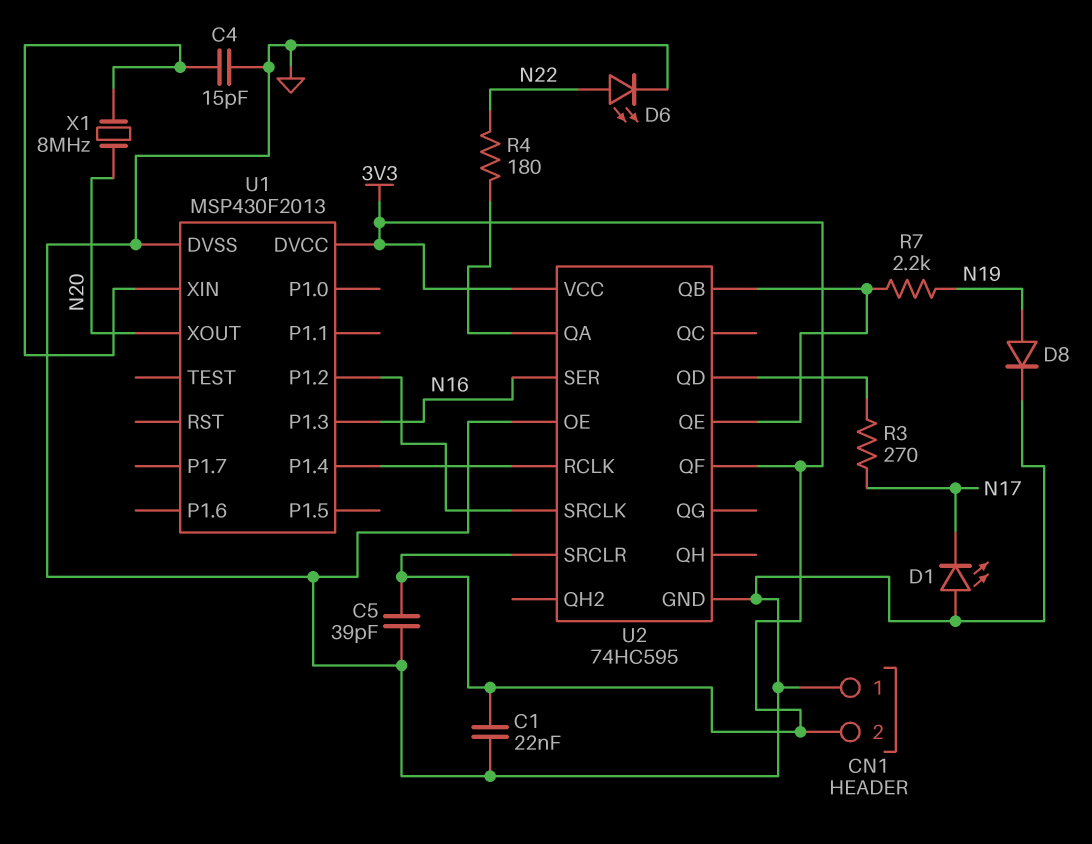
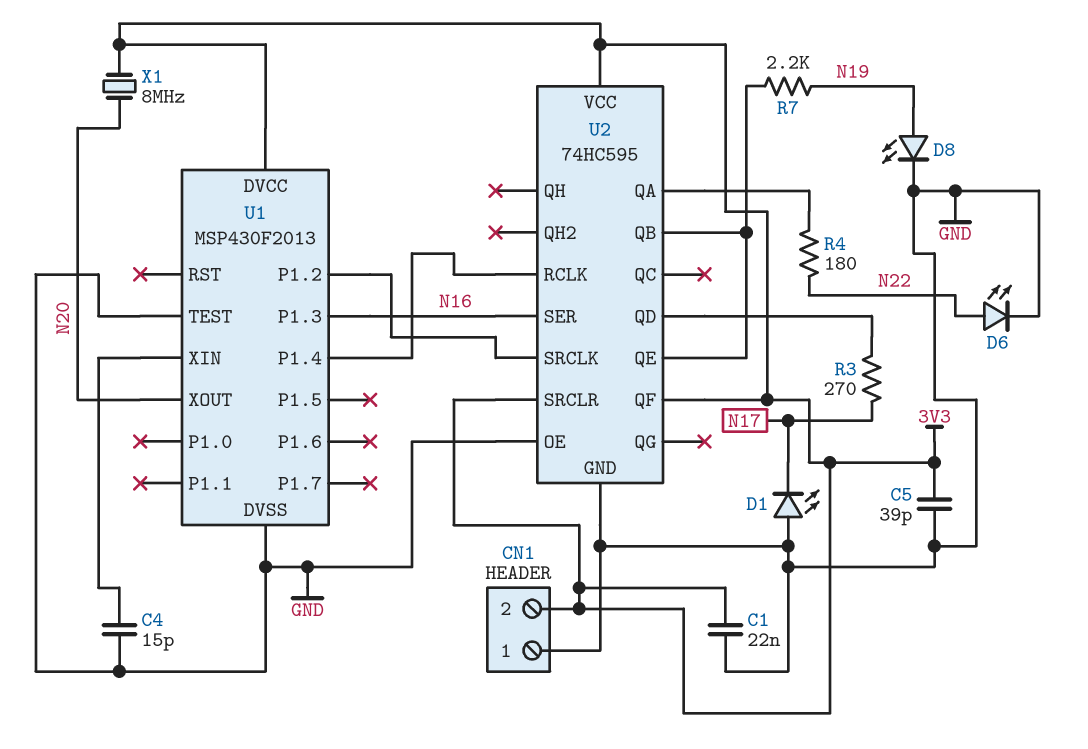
D8: diode (A N19, K GND) -> LED (A N19, K GND)
U1 pin TEST: none -> GND
X1: 8MHz (N20, U1/XIN) -> 8MHz (3V3, N20)

